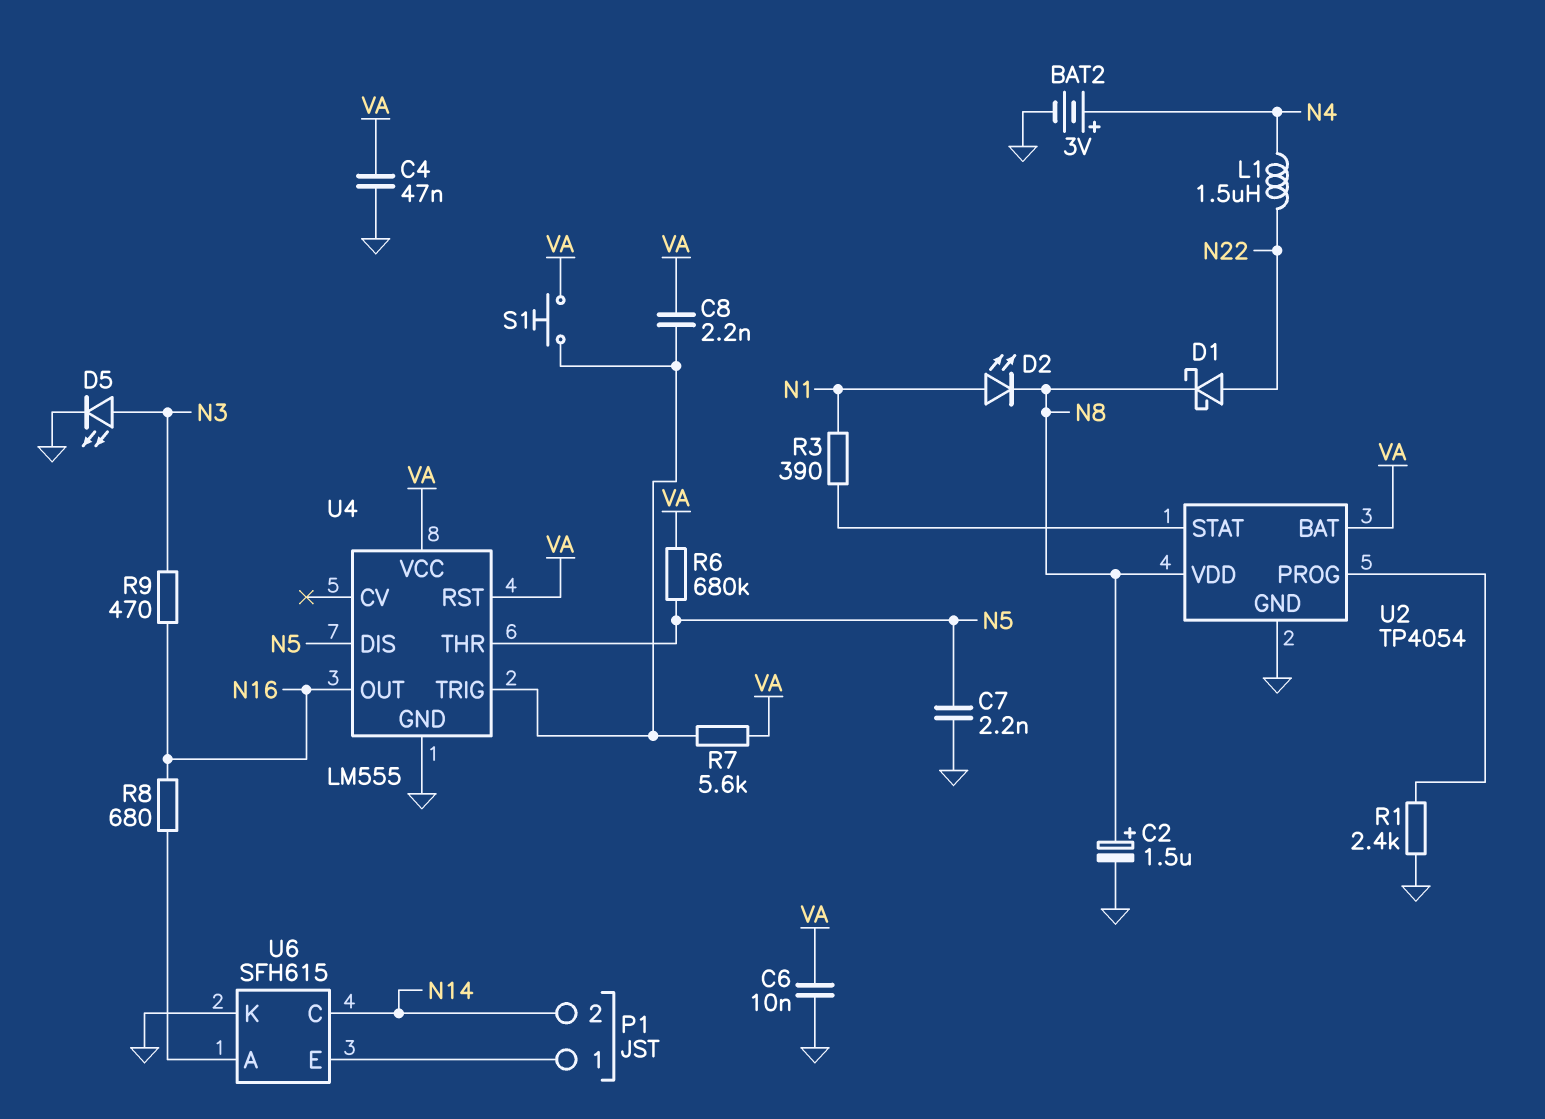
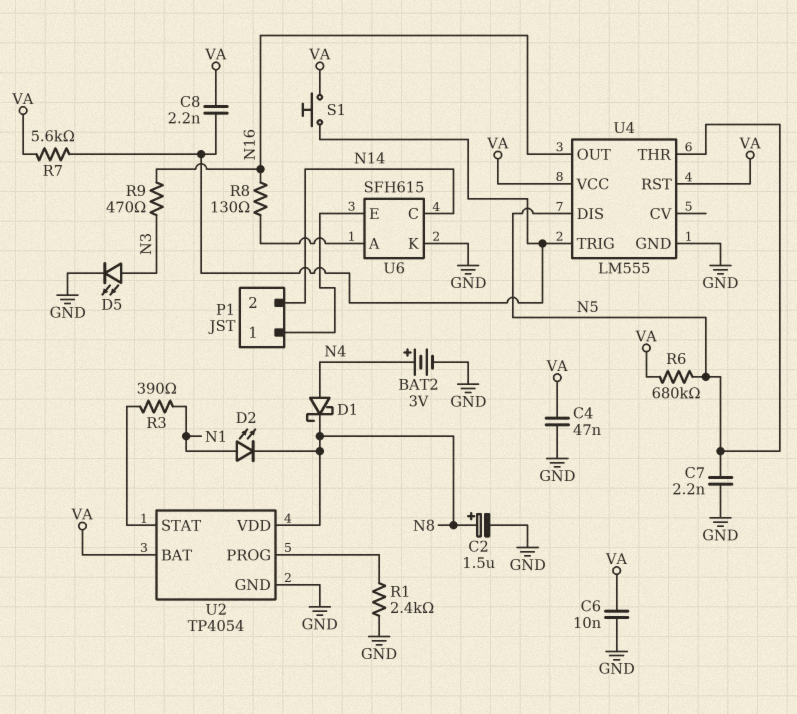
D1: schottky (A N22, K N8) -> schottky (A N4, K N8)
L1: 1.5uH (N4, N22) -> none
R8: 680 (N16, U6/A) -> 130 (N16, U6/A)

